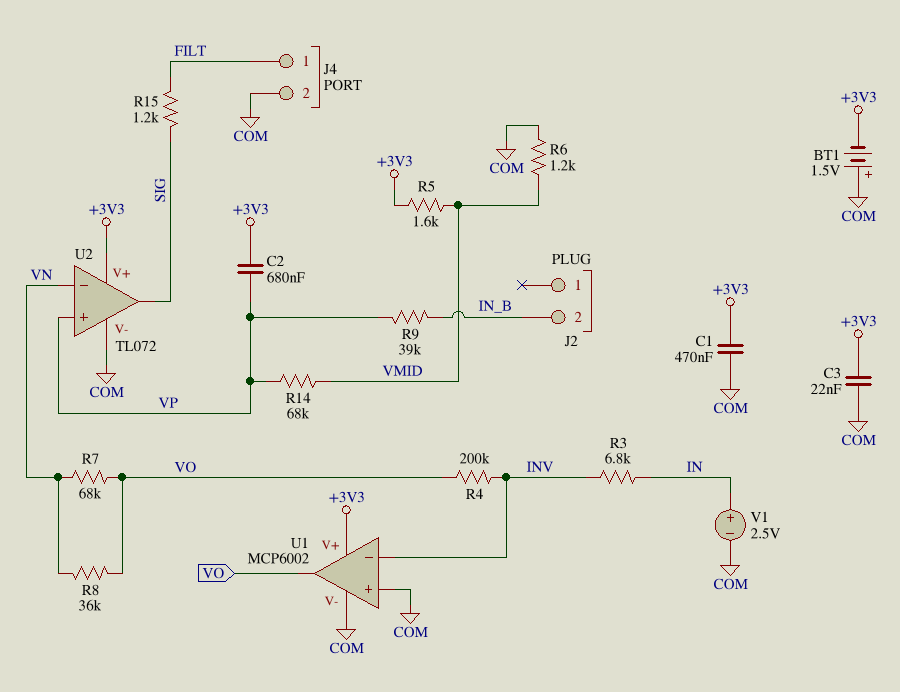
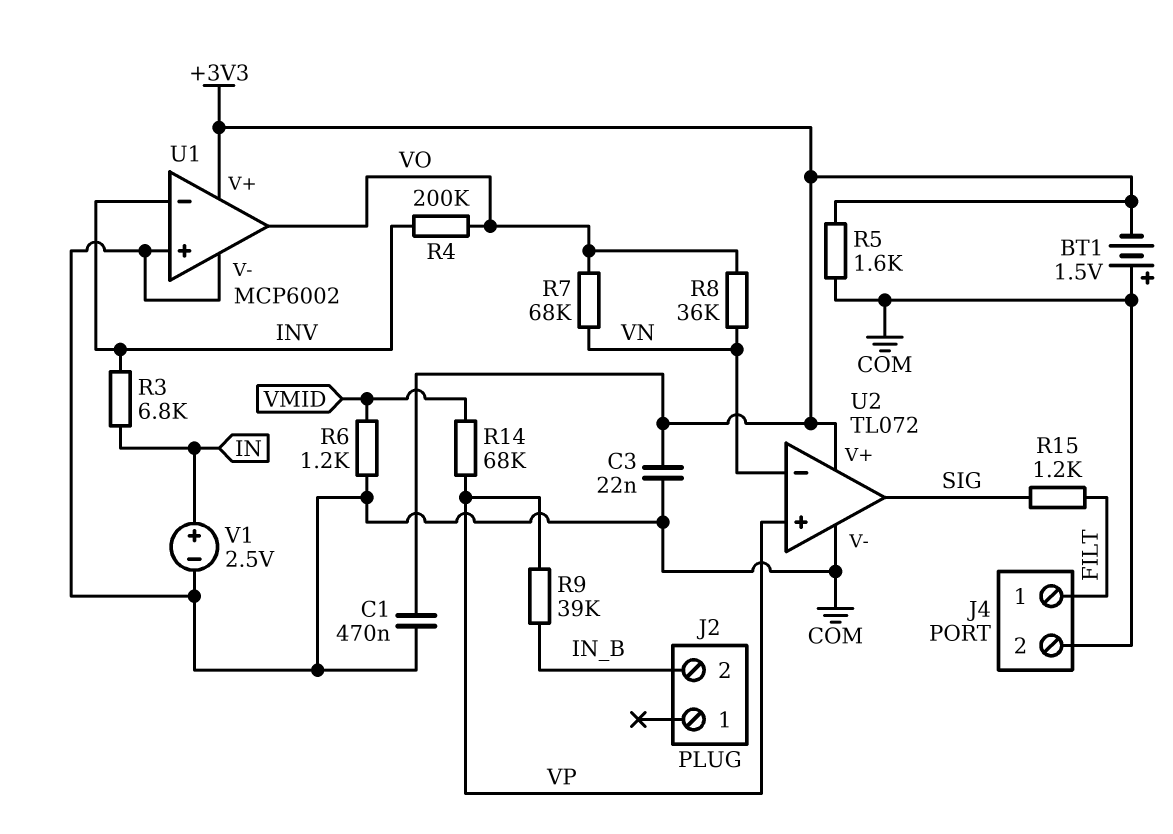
C2: 680nF (+3V3, VP) -> none
R5: 1.6k (+3V3, VMID) -> 1.6k (+3V3, COM)

